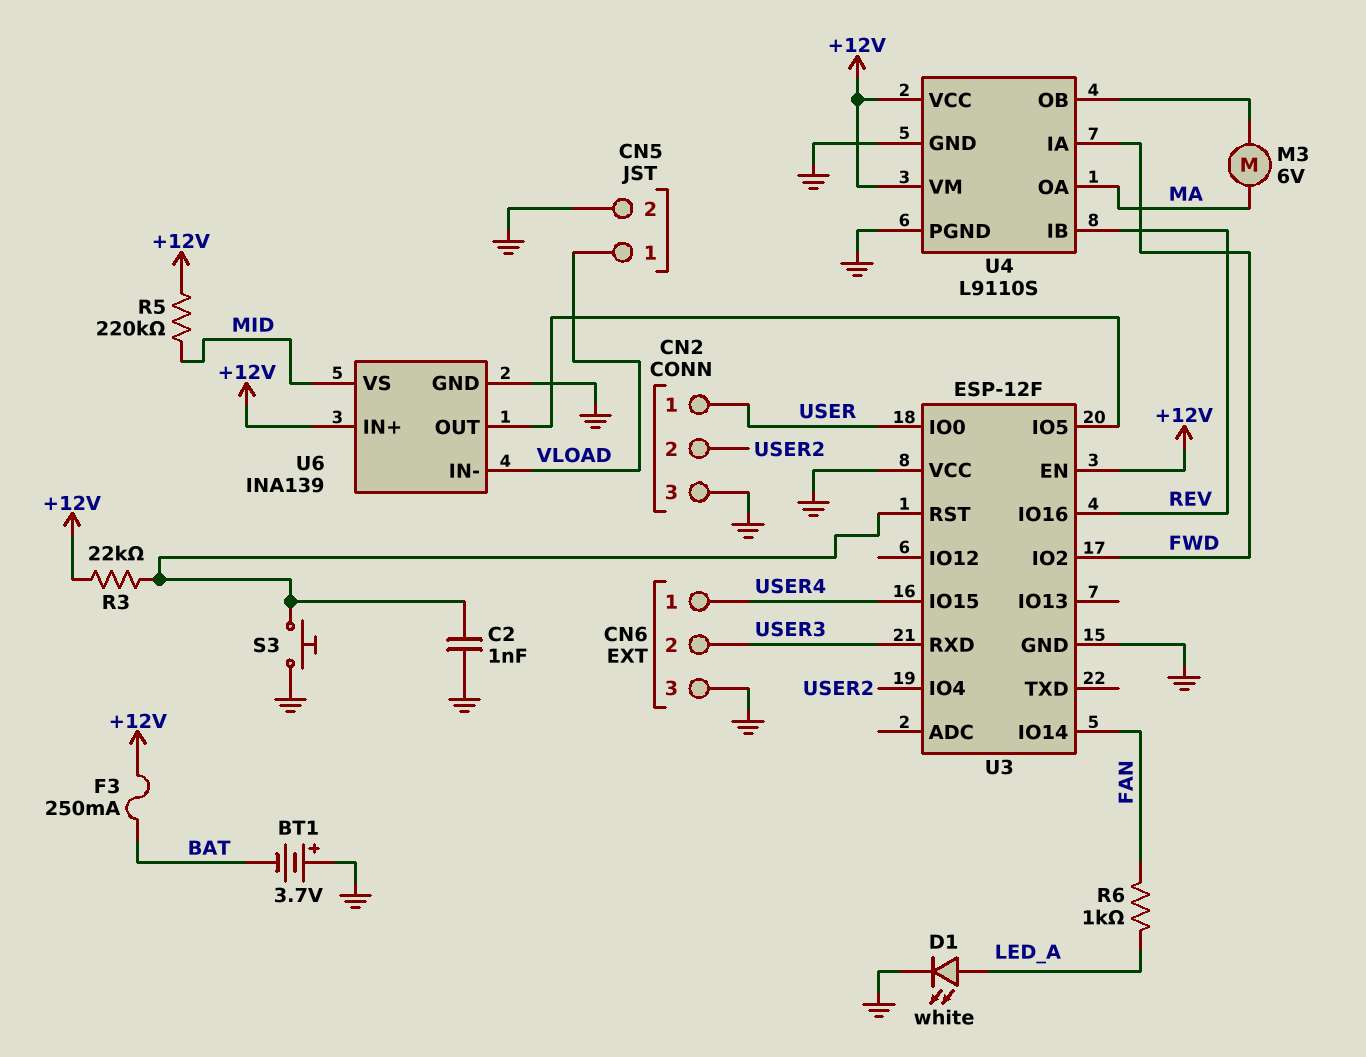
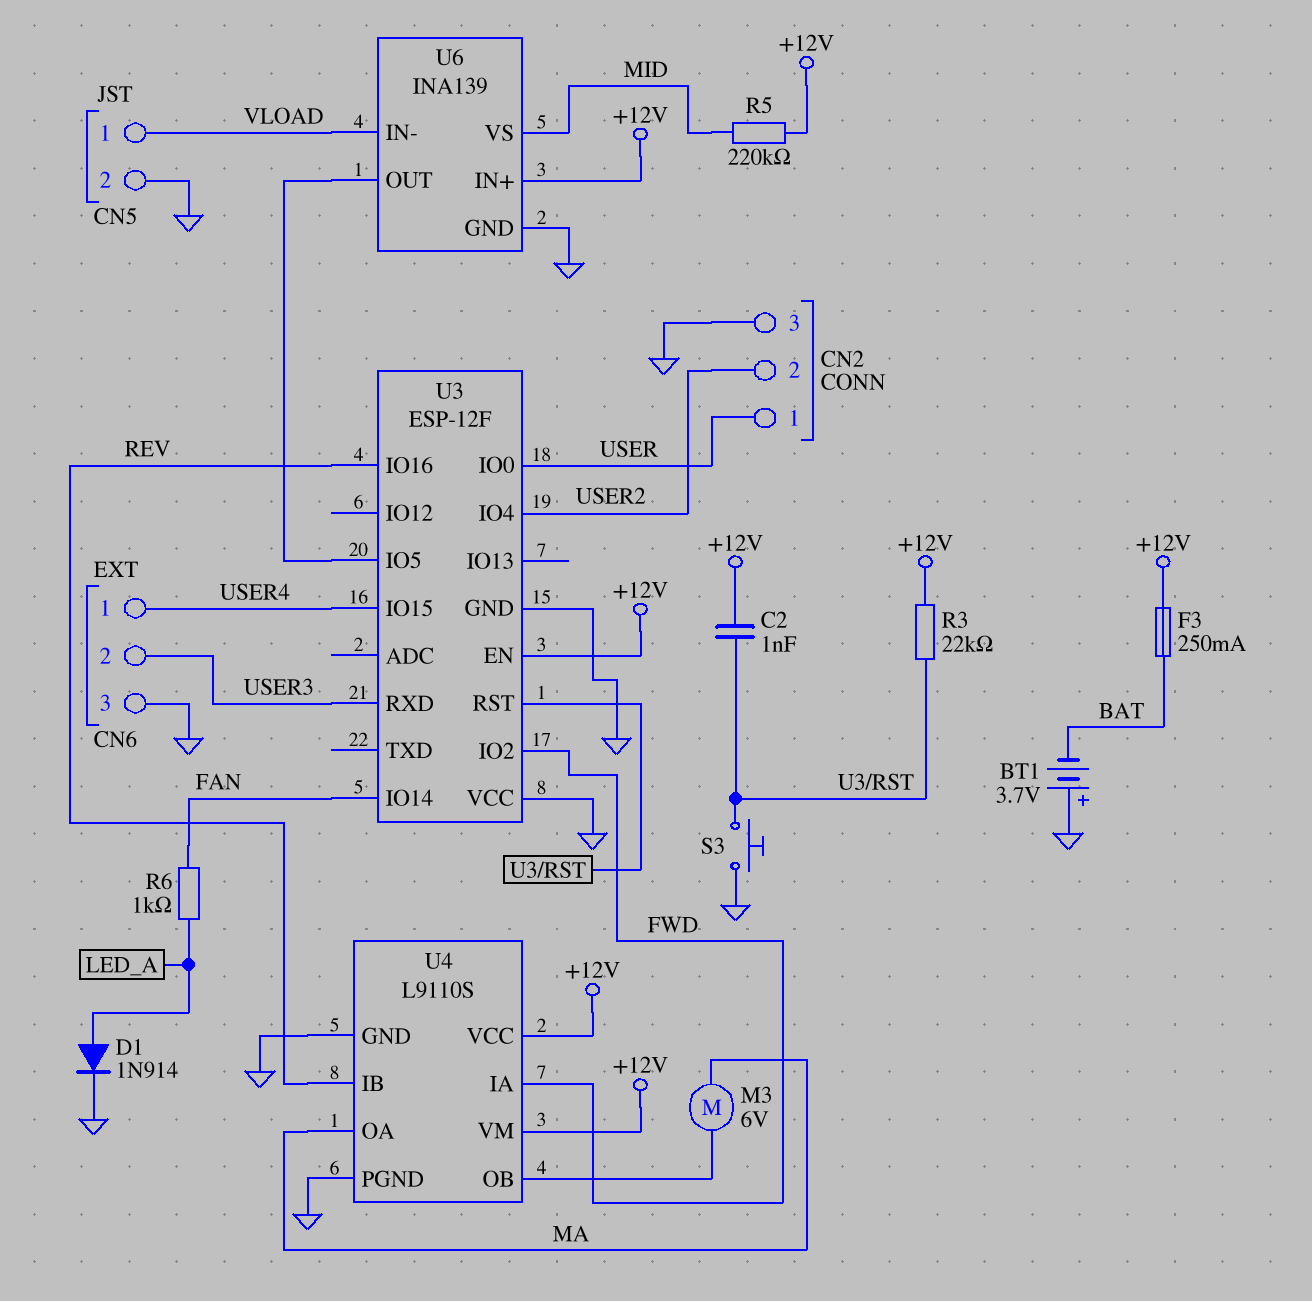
C2: 1nF (GND, U3/RST) -> 1nF (+12V, U3/RST)
D1: LED white (A LED_A, K GND) -> diode 1N914 (A LED_A, K GND)

